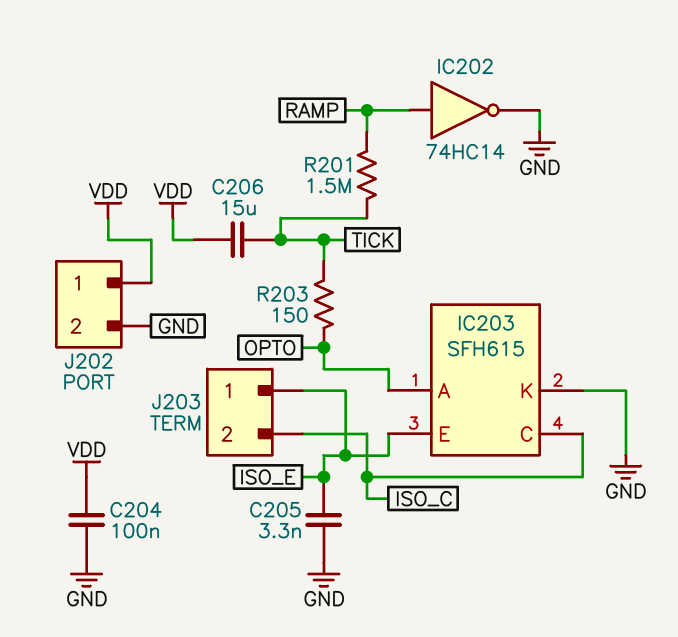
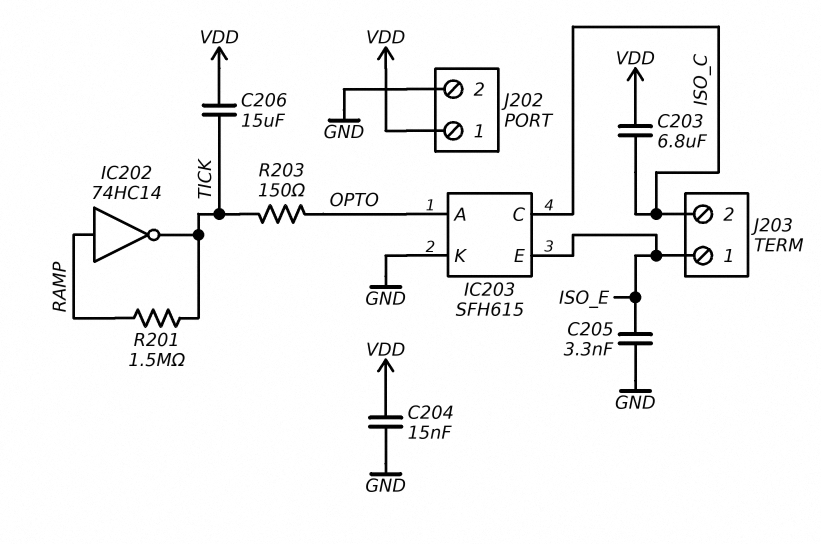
C203: none -> 6.8uF (ISO_C, VDD)
C204: 100nF (GND, VDD) -> 15nF (GND, VDD)
IC202: NOT 74HC14 (in RAMP, out GND) -> NOT 74HC14 (in RAMP, out TICK)

